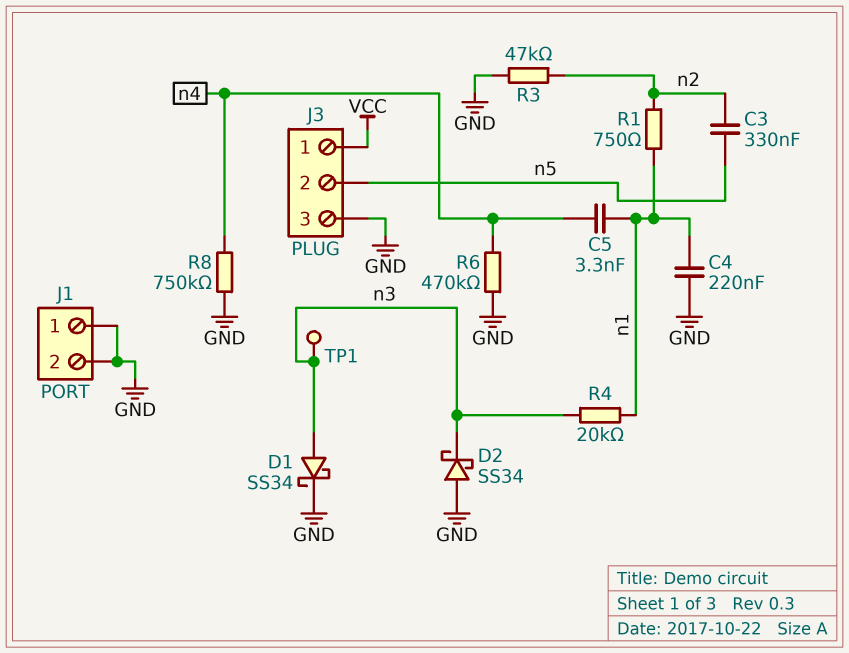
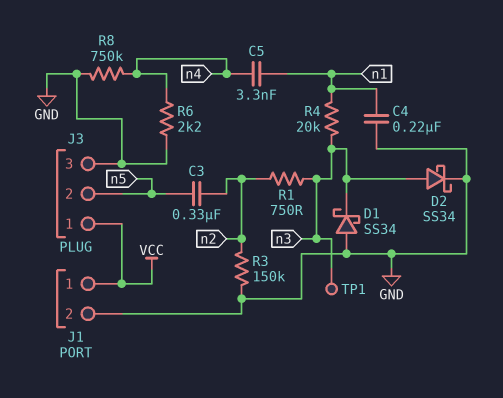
D1: schottky SS34 (A n3, K GND) -> schottky SS34 (A GND, K n3)
D2: schottky SS34 (A GND, K n3) -> schottky SS34 (A n3, K GND)
J1 pin 1: GND -> VCC
R1: 750 (n1, n2) -> 750 (n2, n3)
R3: 47k (GND, n2) -> 150k (GND, n2)
R6: 470k (GND, n4) -> 2.2k (GND, n4)

